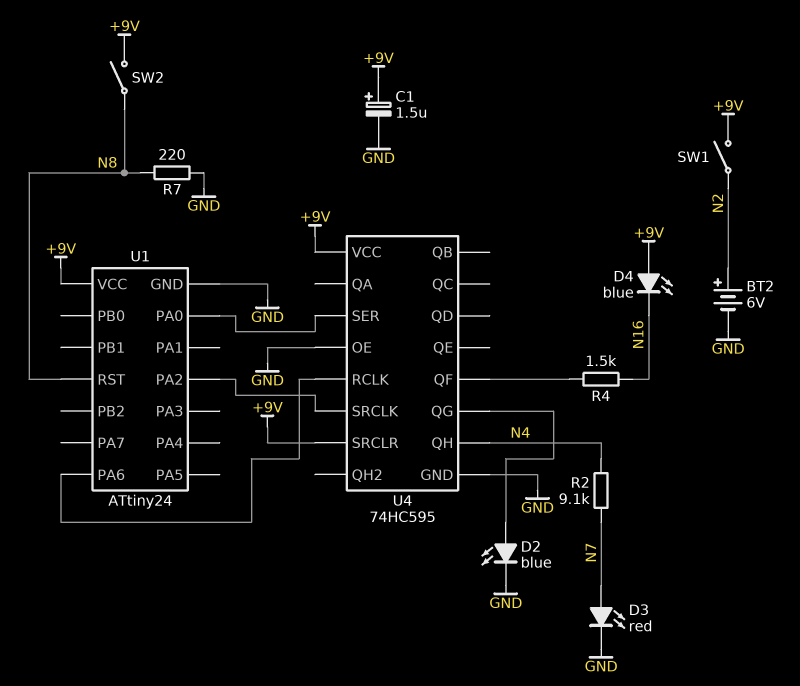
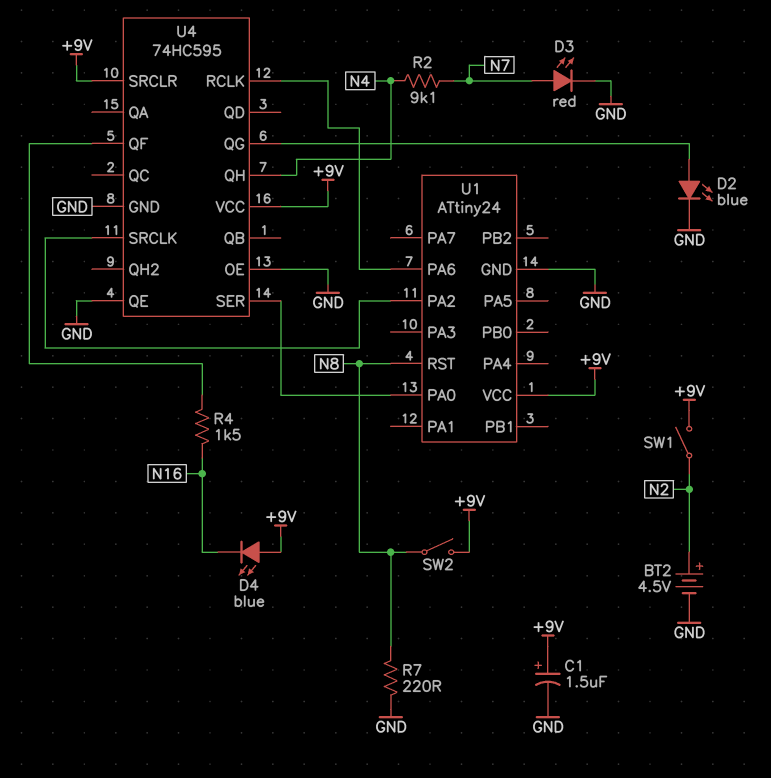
BT2: 6V (plus N2, minus GND) -> 4.5V (plus N2, minus GND)
U4 pin QE: none -> GND

